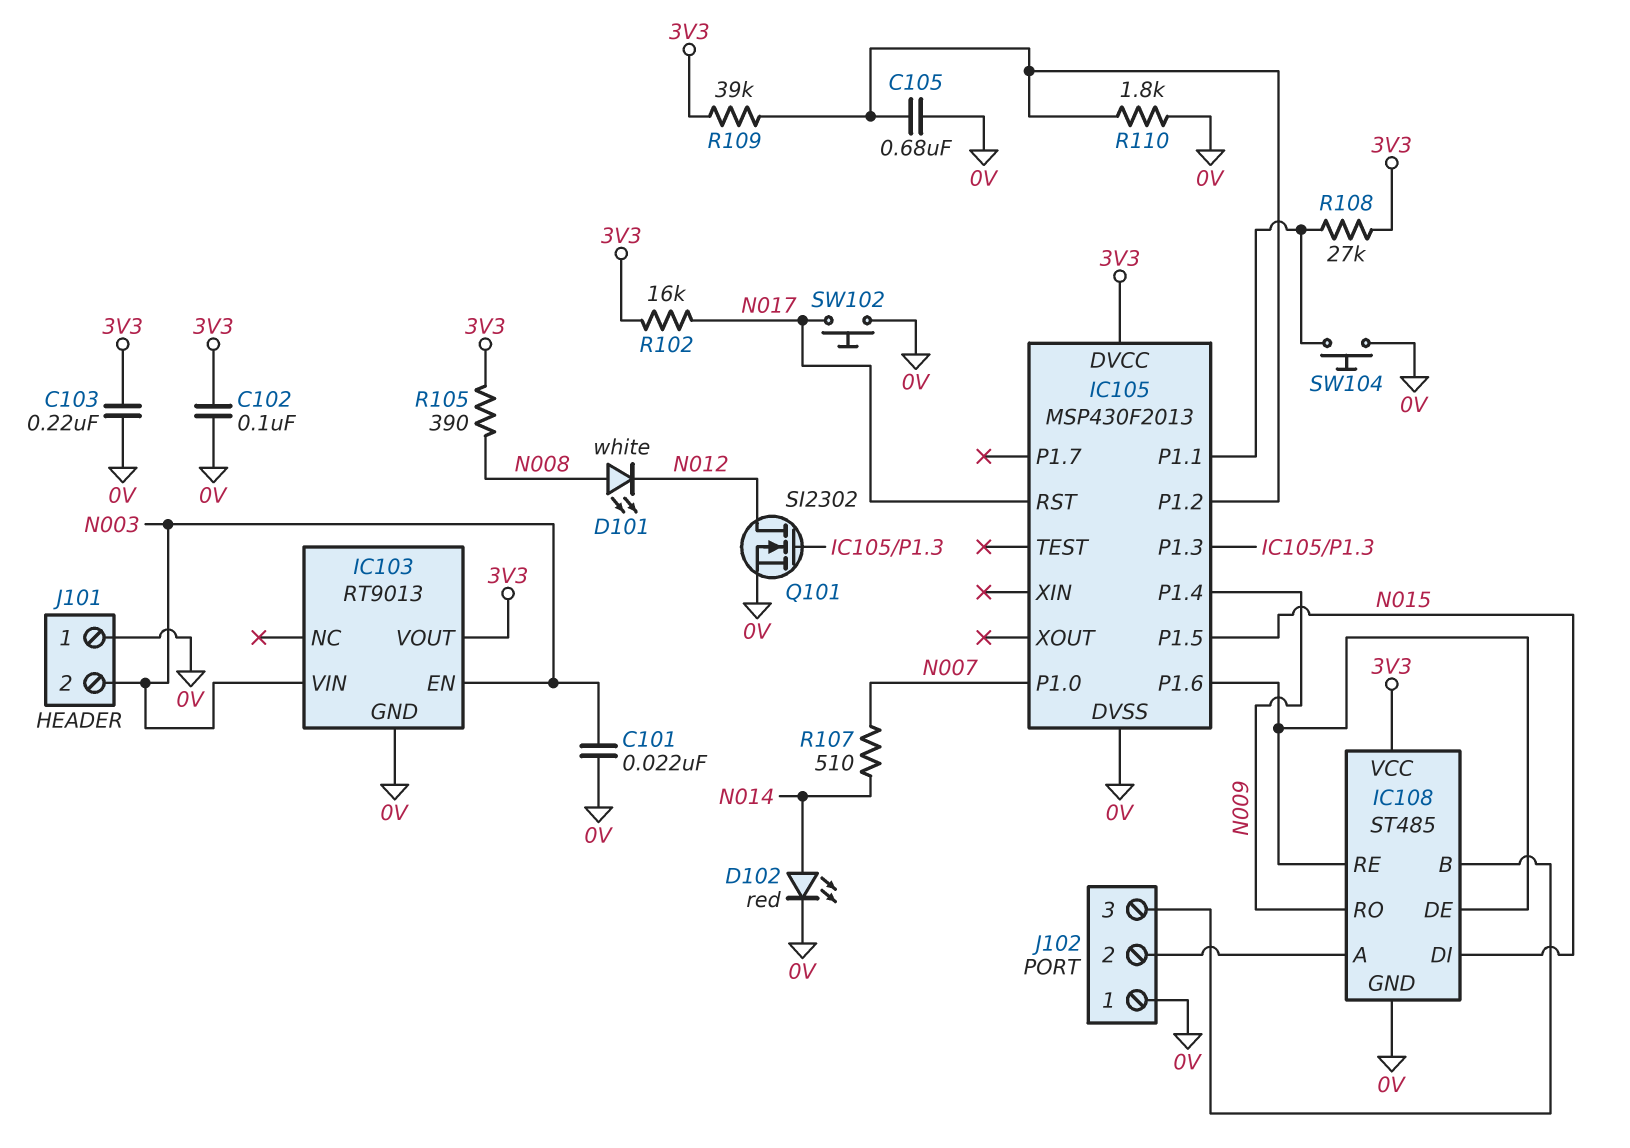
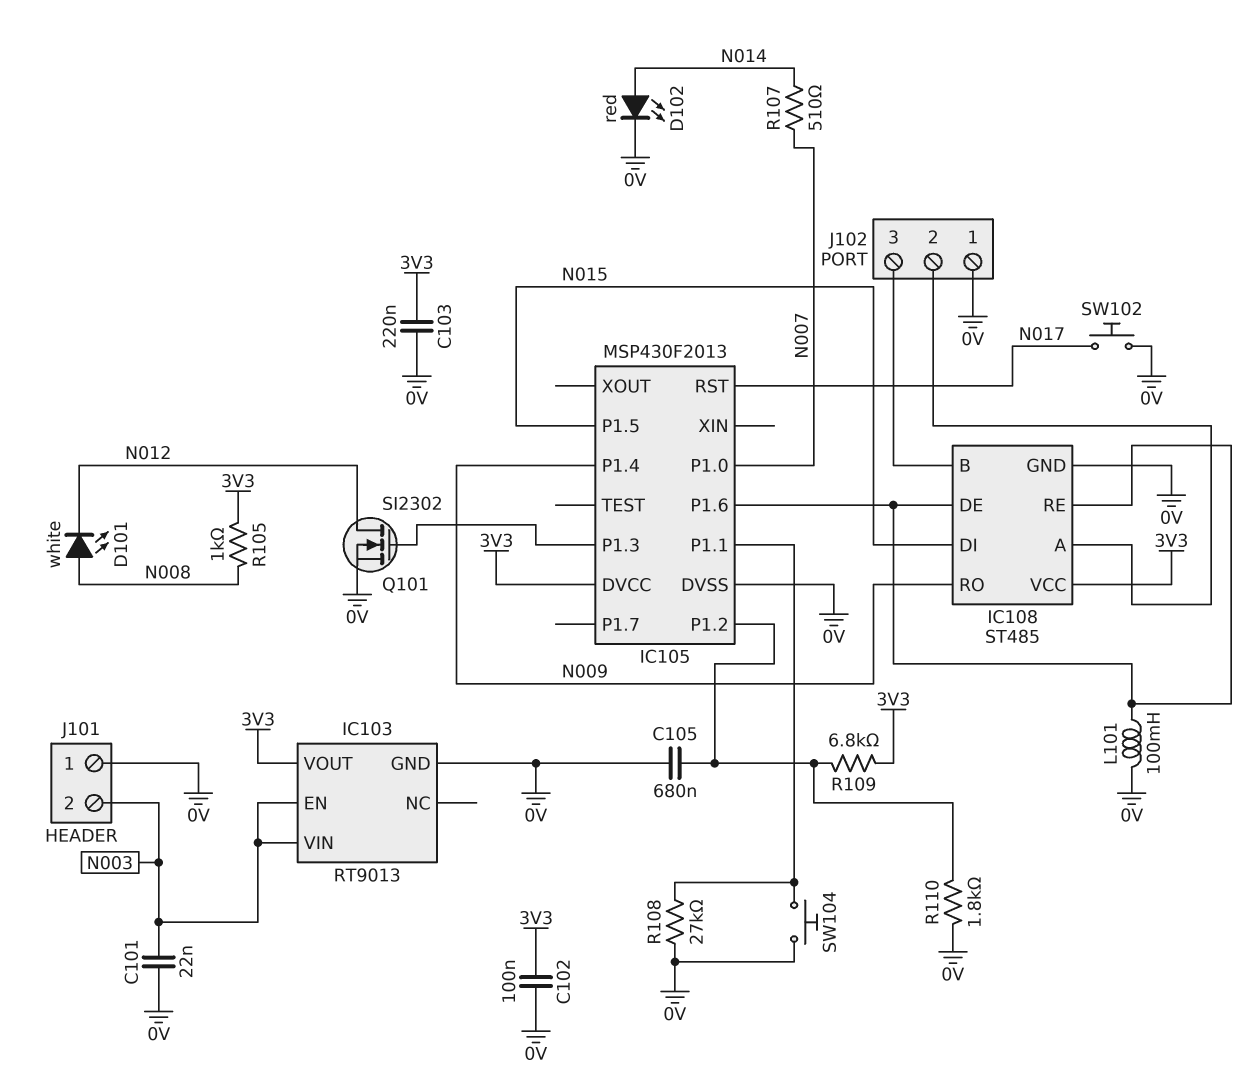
L101: none -> 100mH (0V, IC105/P1.6)
R102: 16k (3V3, N017) -> none
R105: 390 (3V3, N008) -> 1k (3V3, N008)
R108: 27k (3V3, IC105/P1.1) -> 27k (0V, IC105/P1.1)
R109: 39k (3V3, IC105/P1.2) -> 6.8k (3V3, IC105/P1.2)

